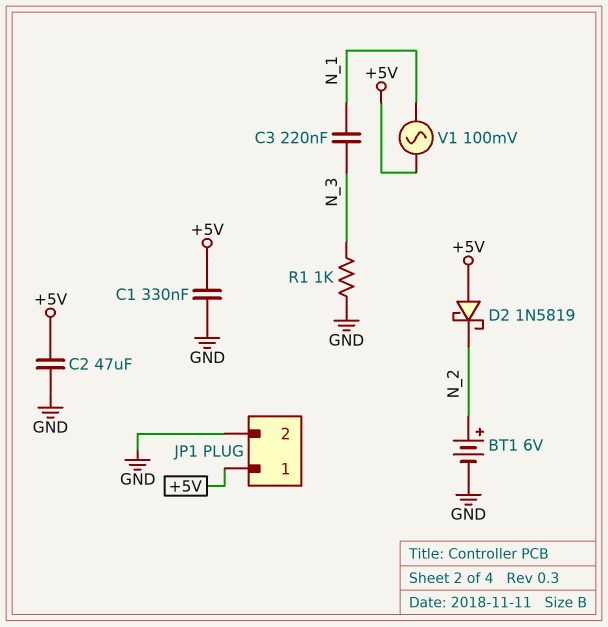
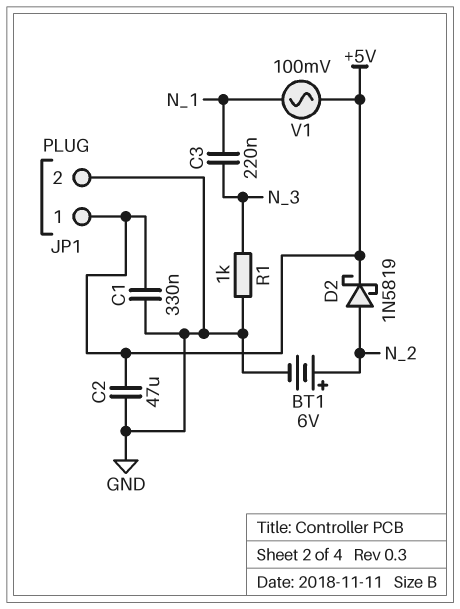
D2: schottky 1N5819 (A +5V, K N_2) -> schottky 1N5819 (A N_2, K +5V)

